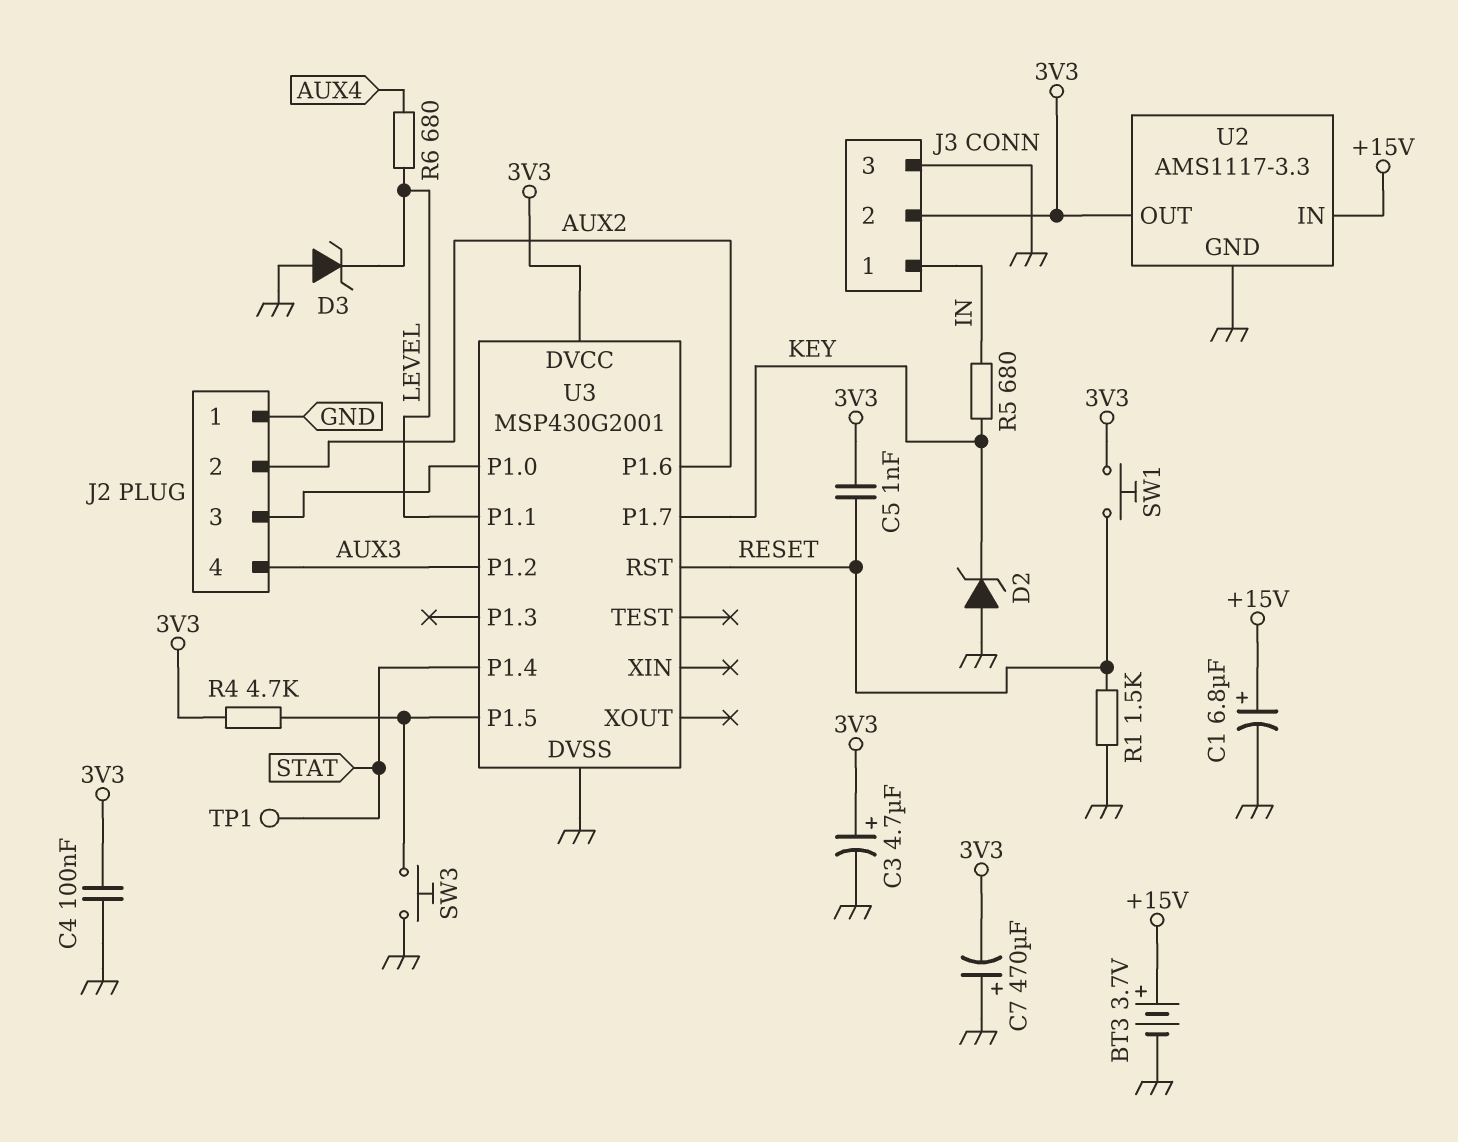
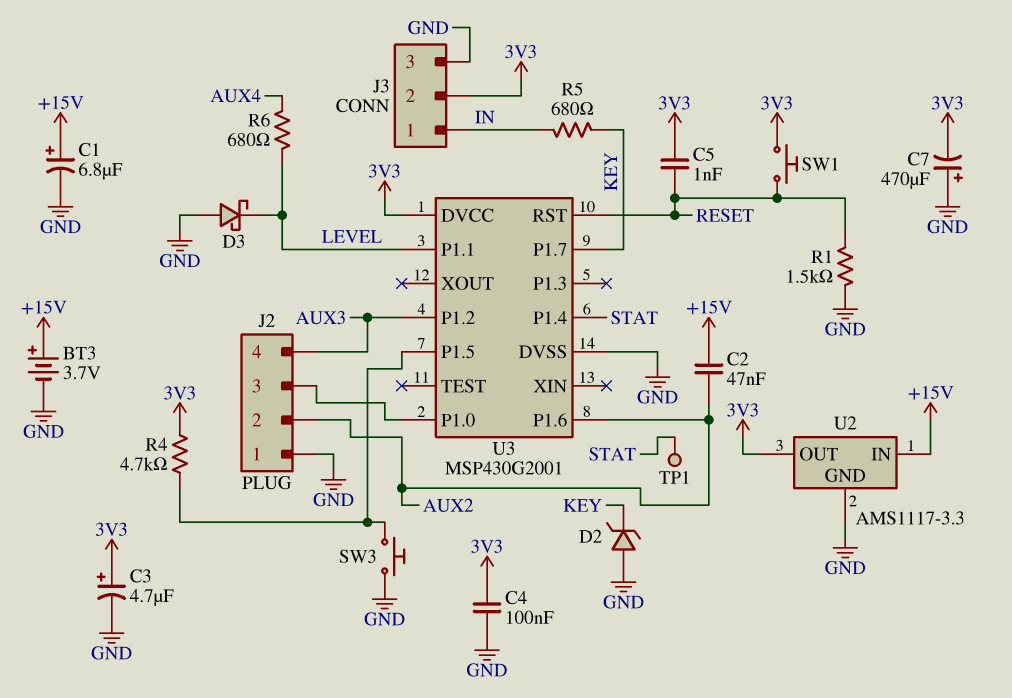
C2: none -> 47nF (+15V, AUX2)
D3: zener (A GND, K LEVEL) -> schottky (A GND, K LEVEL)

